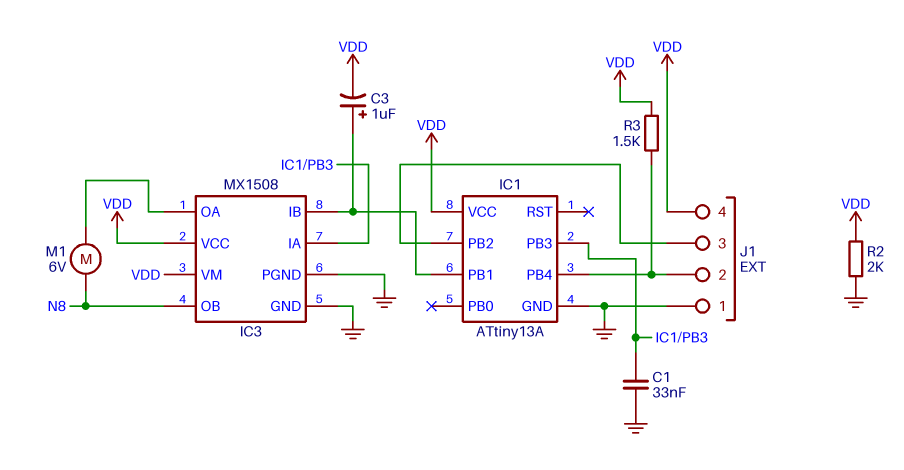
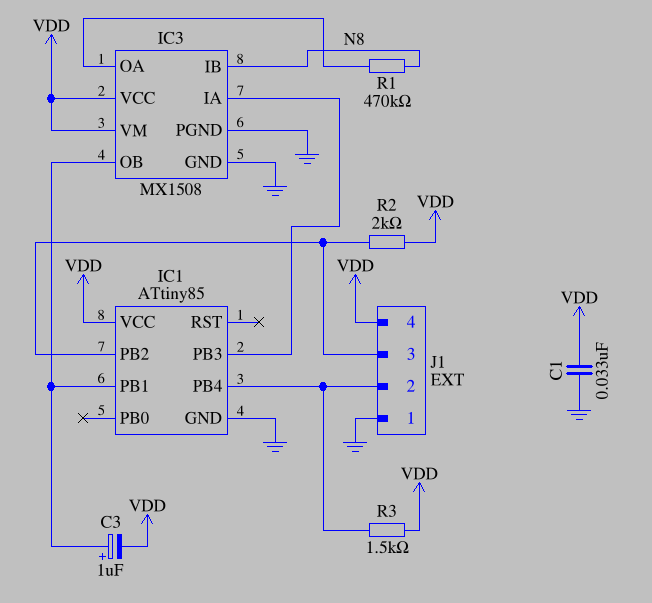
C1: 33nF (GND, IC1/PB3) -> 33nF (GND, VDD)
IC1: ATtiny13A -> ATtiny85
IC3 pin IB: IC1/PB1 -> N8
IC3 pin OB: N8 -> IC1/PB1
M1: motor 6V (IC3/OA, N8) -> none
R1: none -> 470k (IC3/OA, N8)
R2: 2k (GND, VDD) -> 2k (IC1/PB2, VDD)

